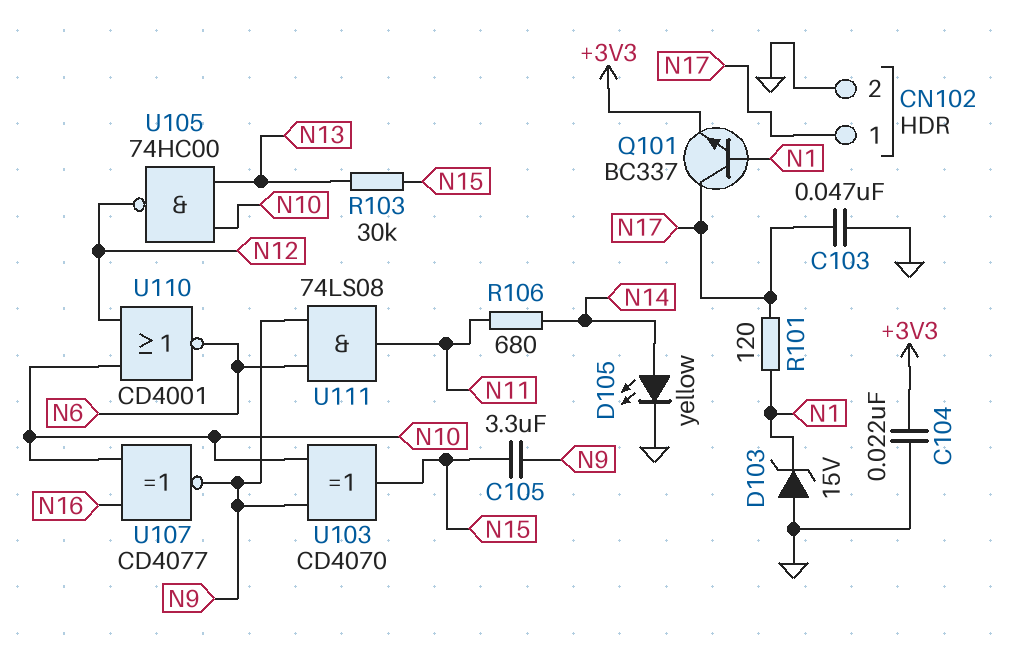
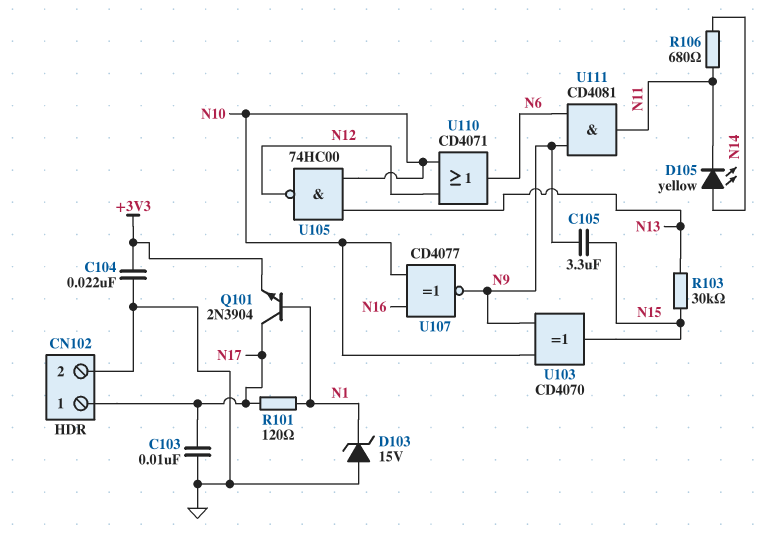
C103: 47nF (GND, N17) -> 10nF (GND, N17)
D105: LED yellow (A N14, K GND) -> LED yellow (A N14, K N11)
Q101: NPN BC337 (B N1, C N17, E +3V3) -> NPN 2N3904 (B N1, C N17, E +3V3)
U110: NOR CD4001 (in N10, in N12, out N6) -> OR CD4071 (in N10, in N12, out N6)
U111: AND 74LS08 (in N6, in N9, out N11) -> AND CD4081 (in N6, in N9, out N11)

